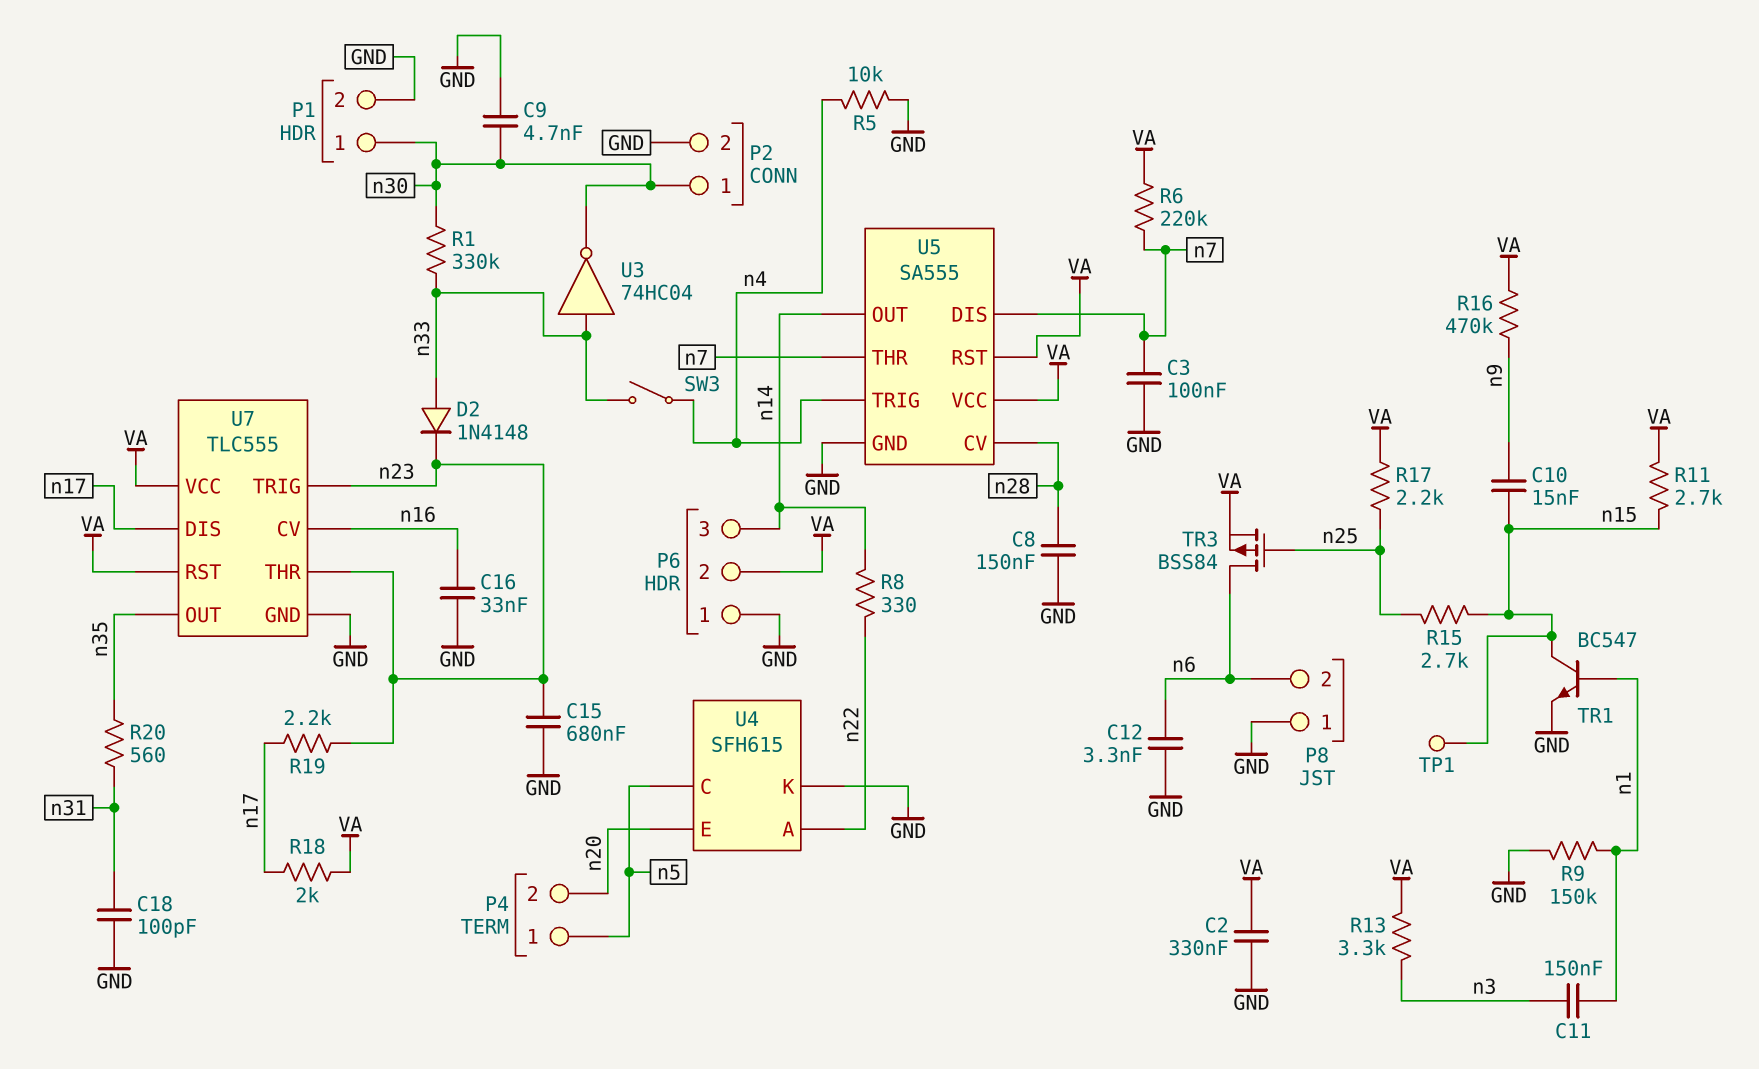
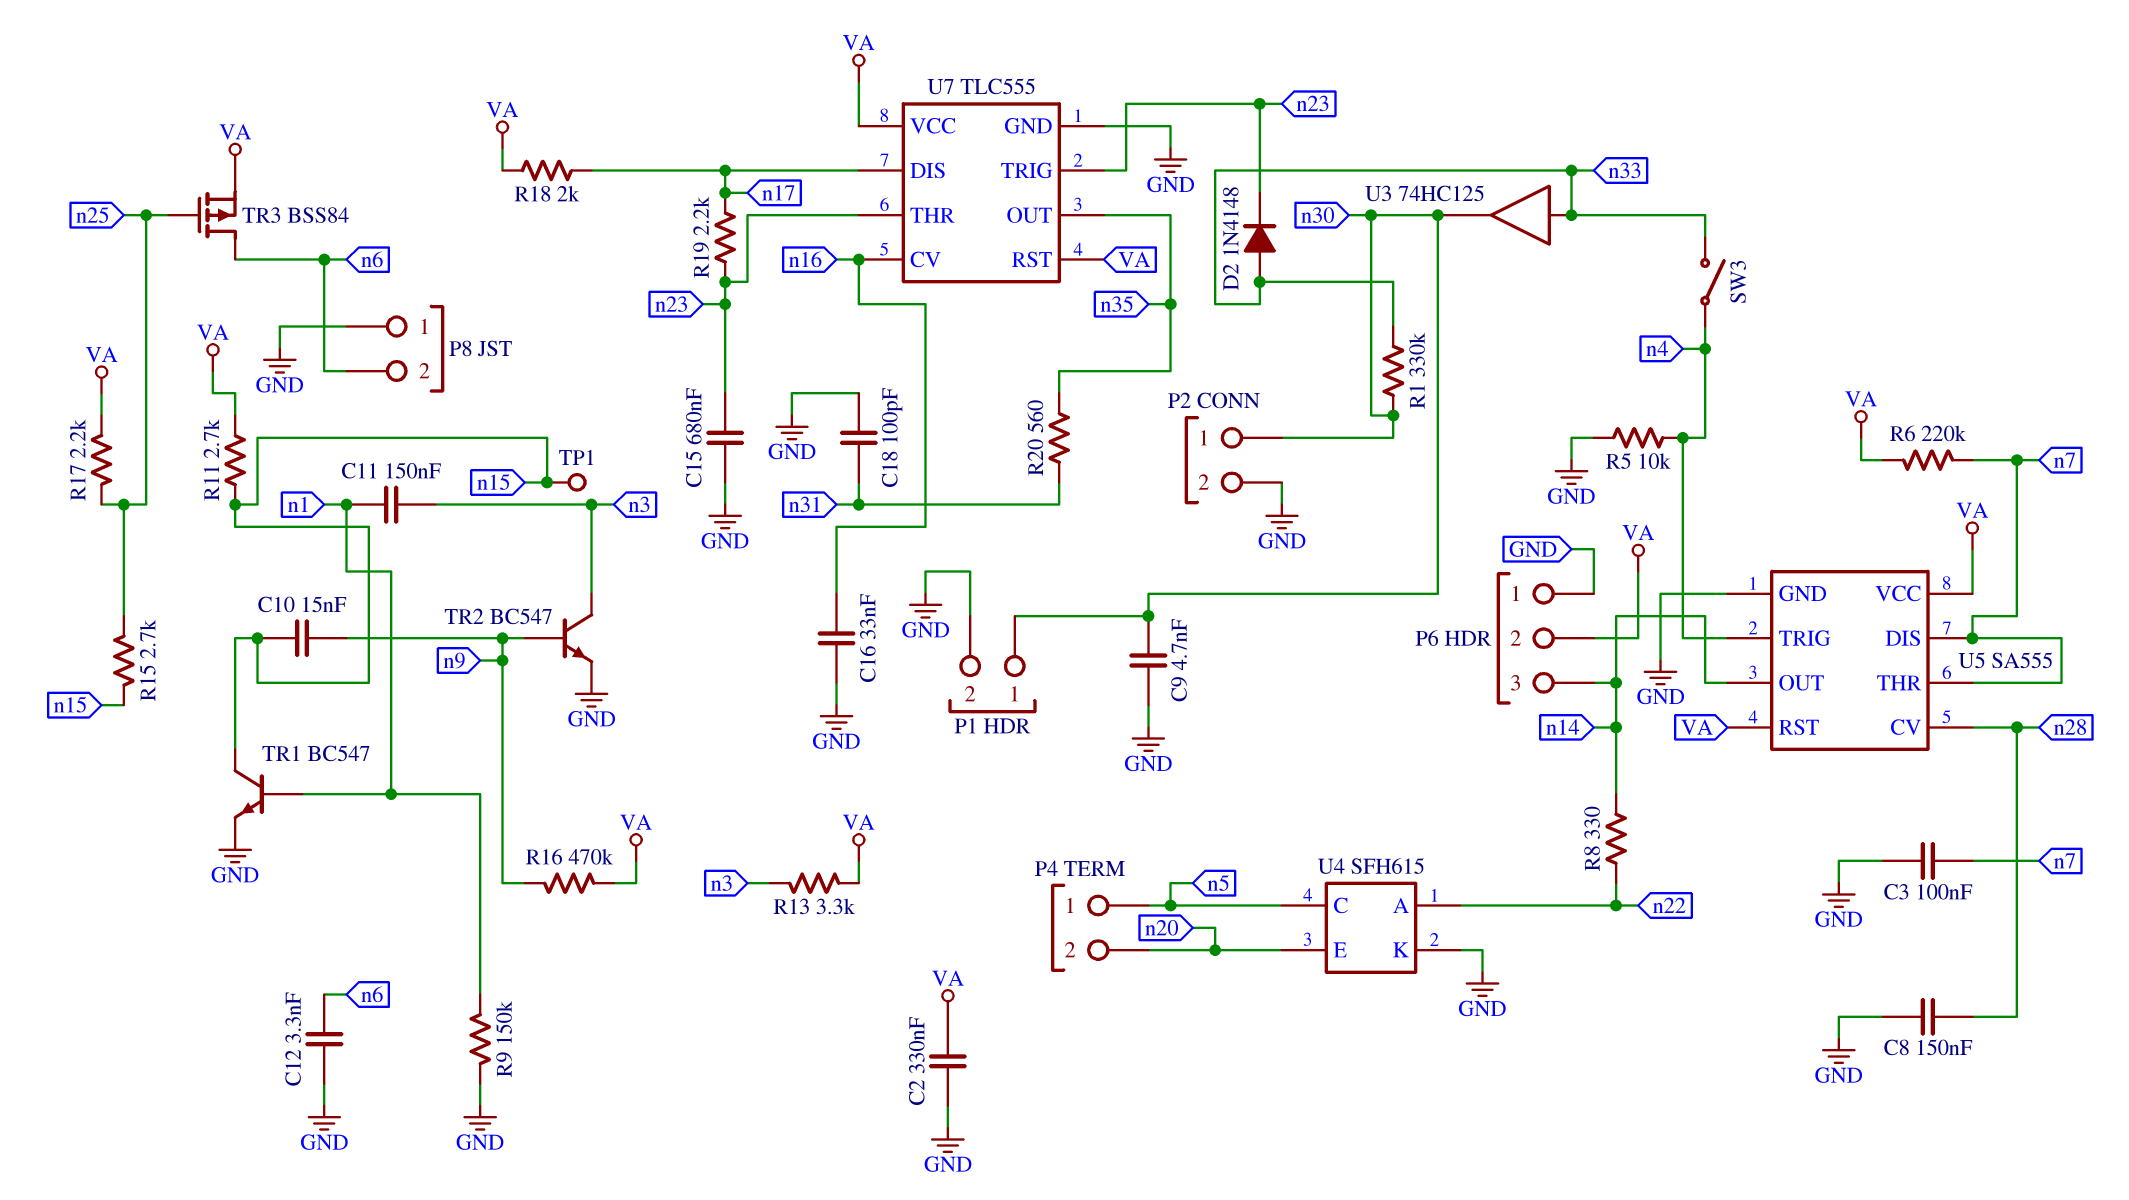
TR2: none -> NPN BC547 (B n9, C n3, E GND)
U3: NOT 74HC04 (in n33, out n30) -> buffer 74HC125 (in n33, out n30)

